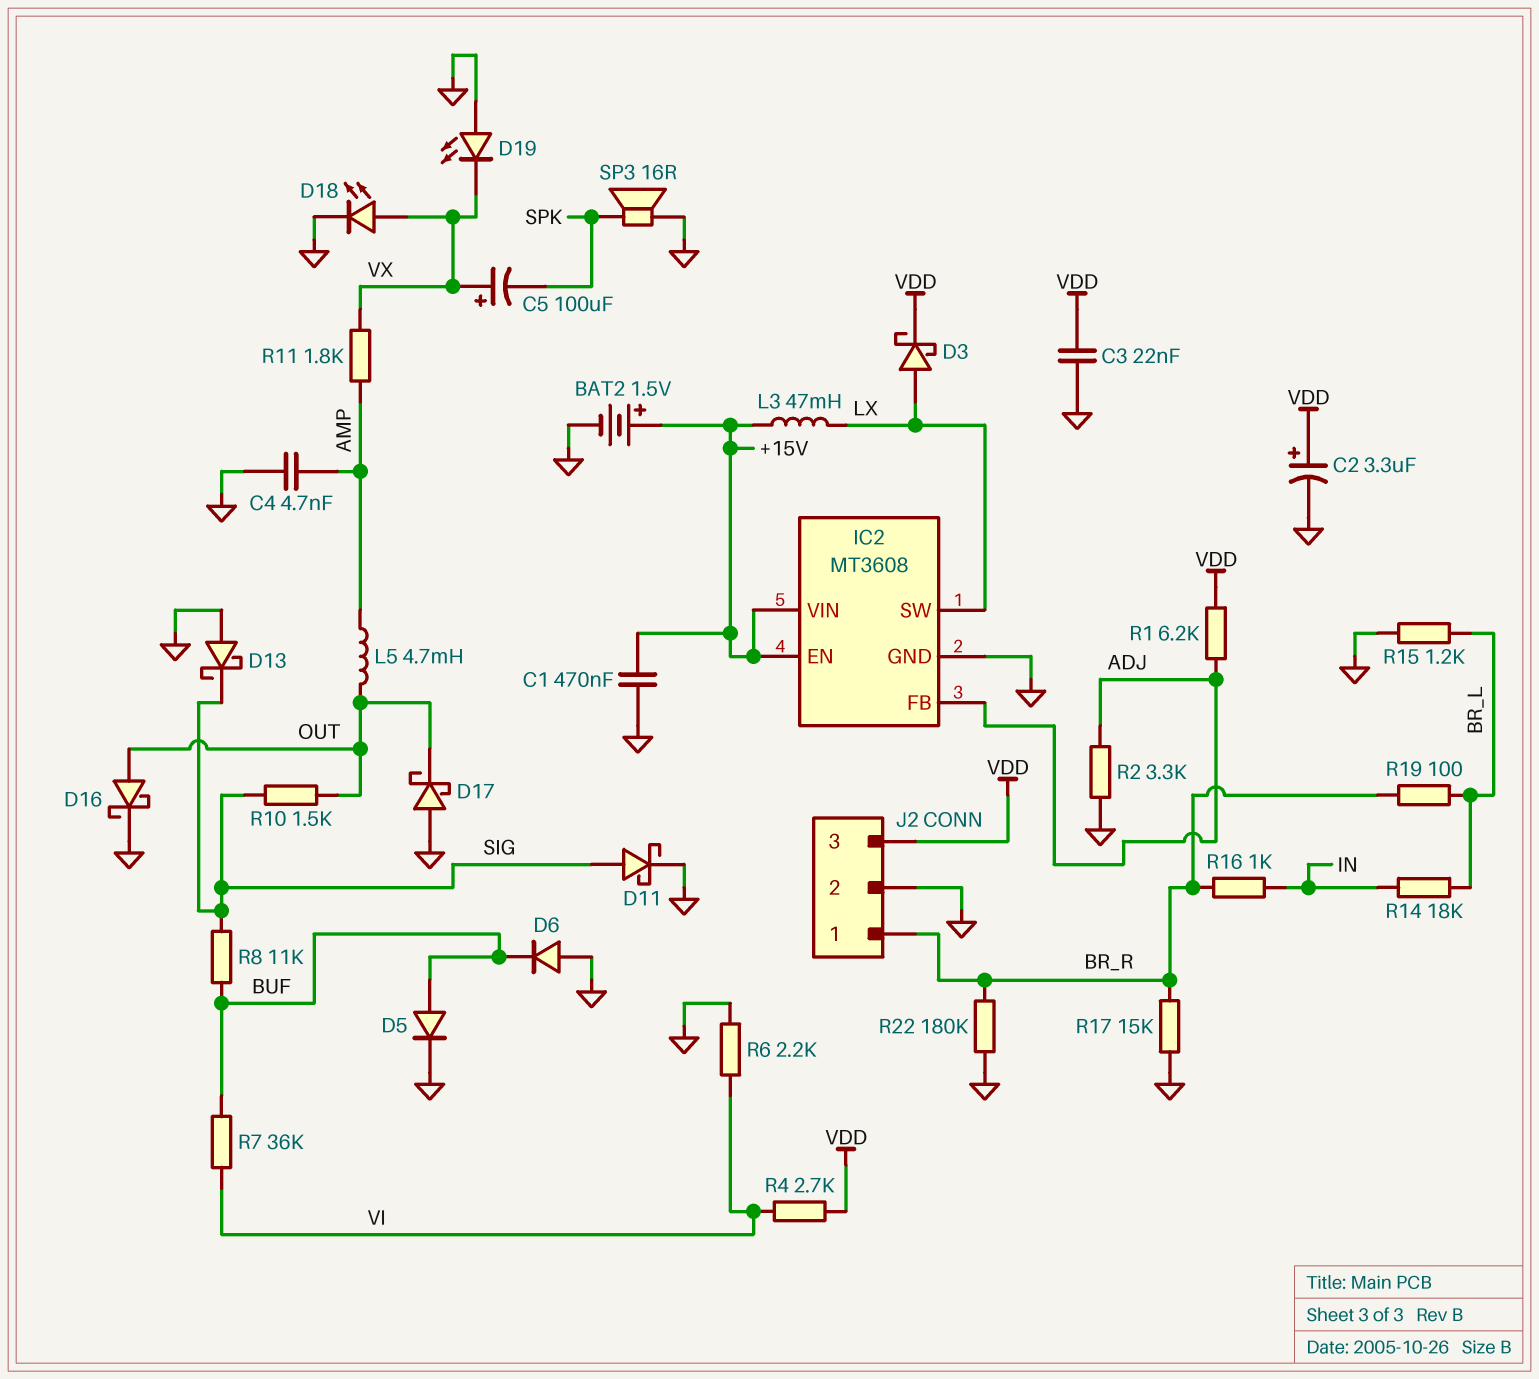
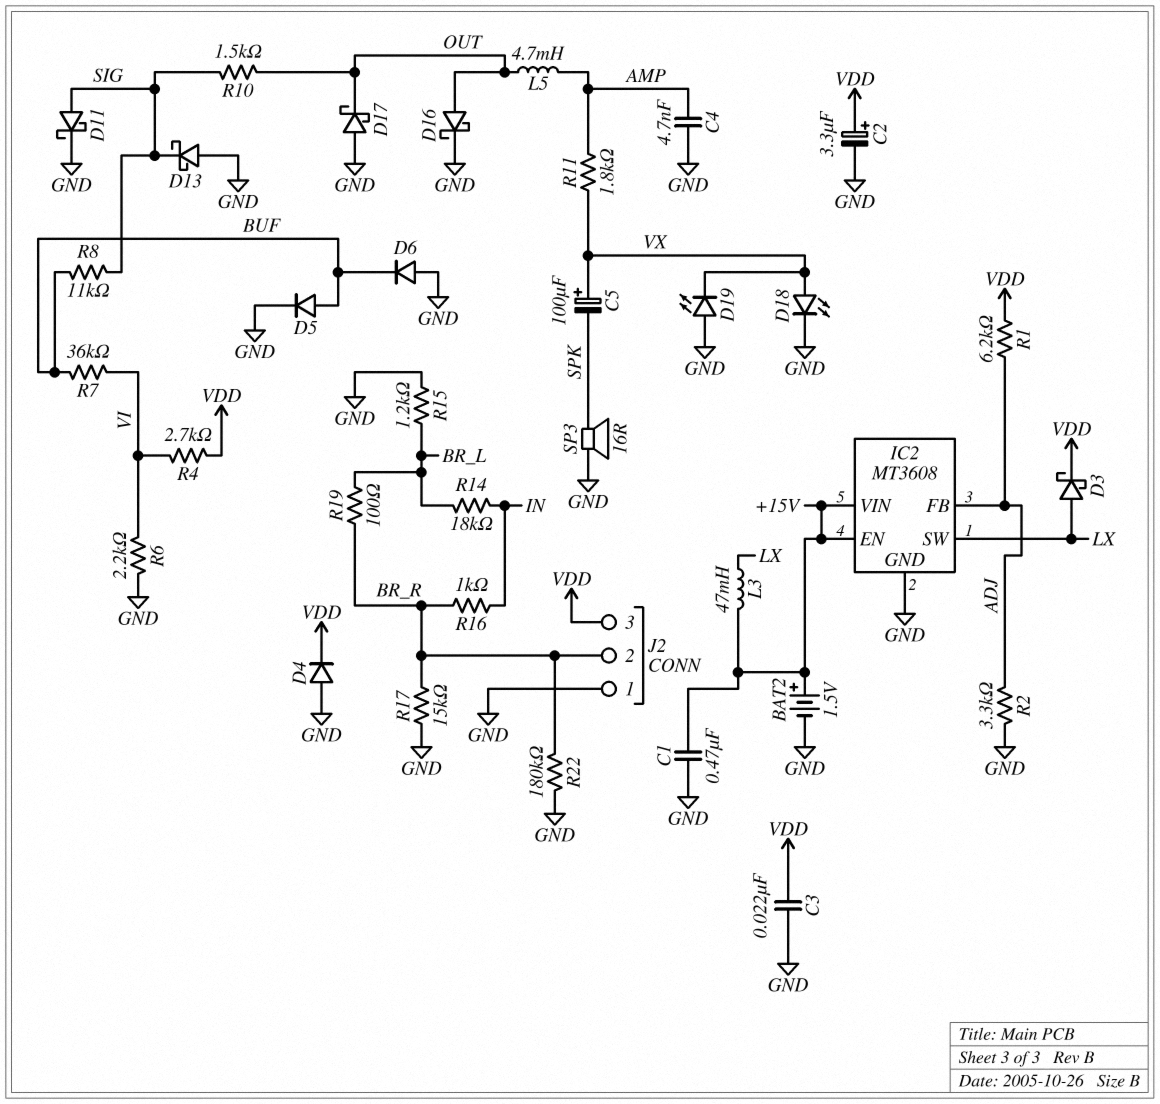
D4: none -> diode (A GND, K VDD)
J2 pin 1: BR_R -> GND
J2 pin 2: GND -> BR_R

